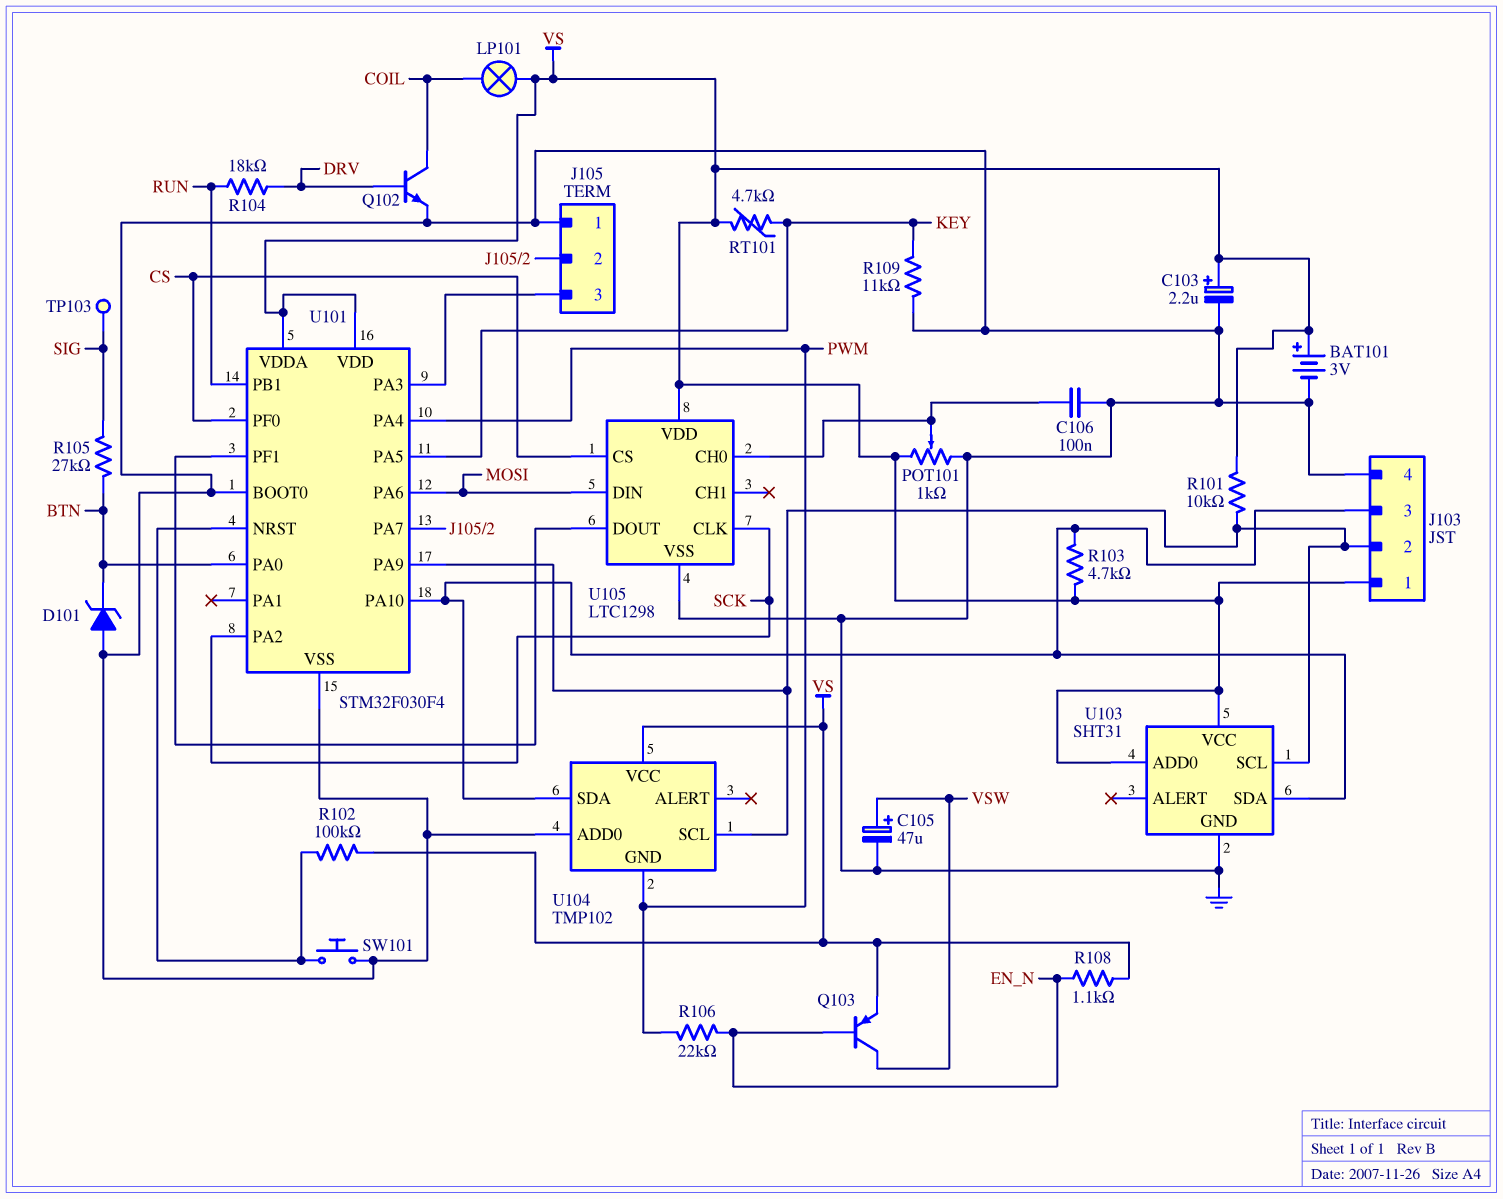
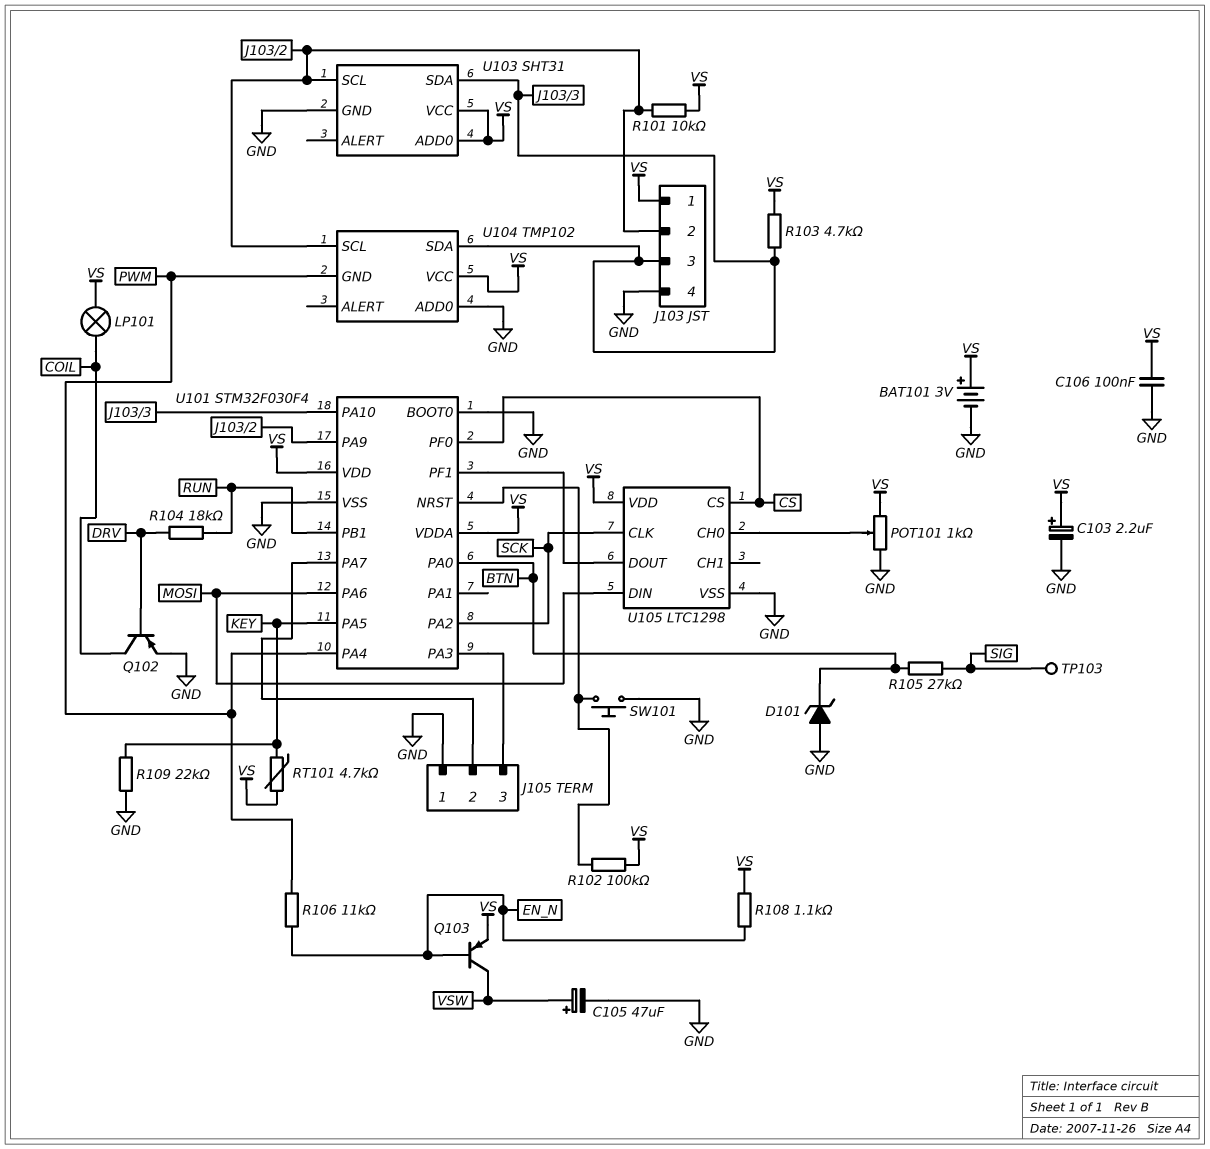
C106: 100nF (GND, U105/CH0) -> 100nF (GND, VS)
Q102: NPN (B DRV, C COIL, E GND) -> PNP (B DRV, C COIL, E GND)
R106: 22k (EN_N, PWM) -> 11k (EN_N, PWM)
R109: 11k (GND, KEY) -> 22k (GND, KEY)

